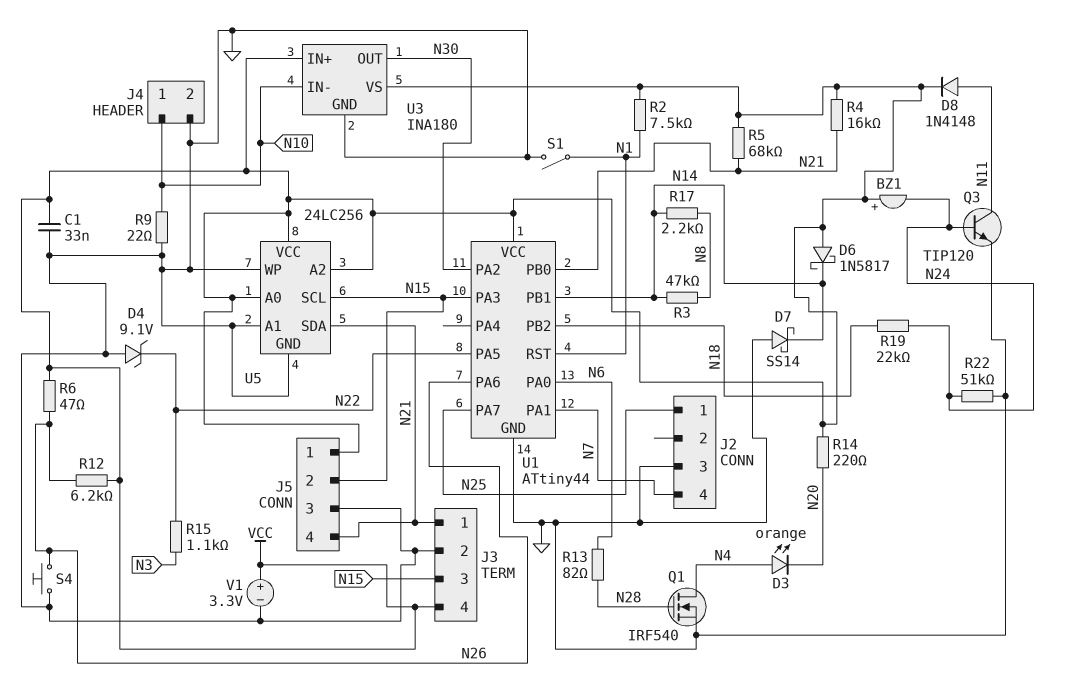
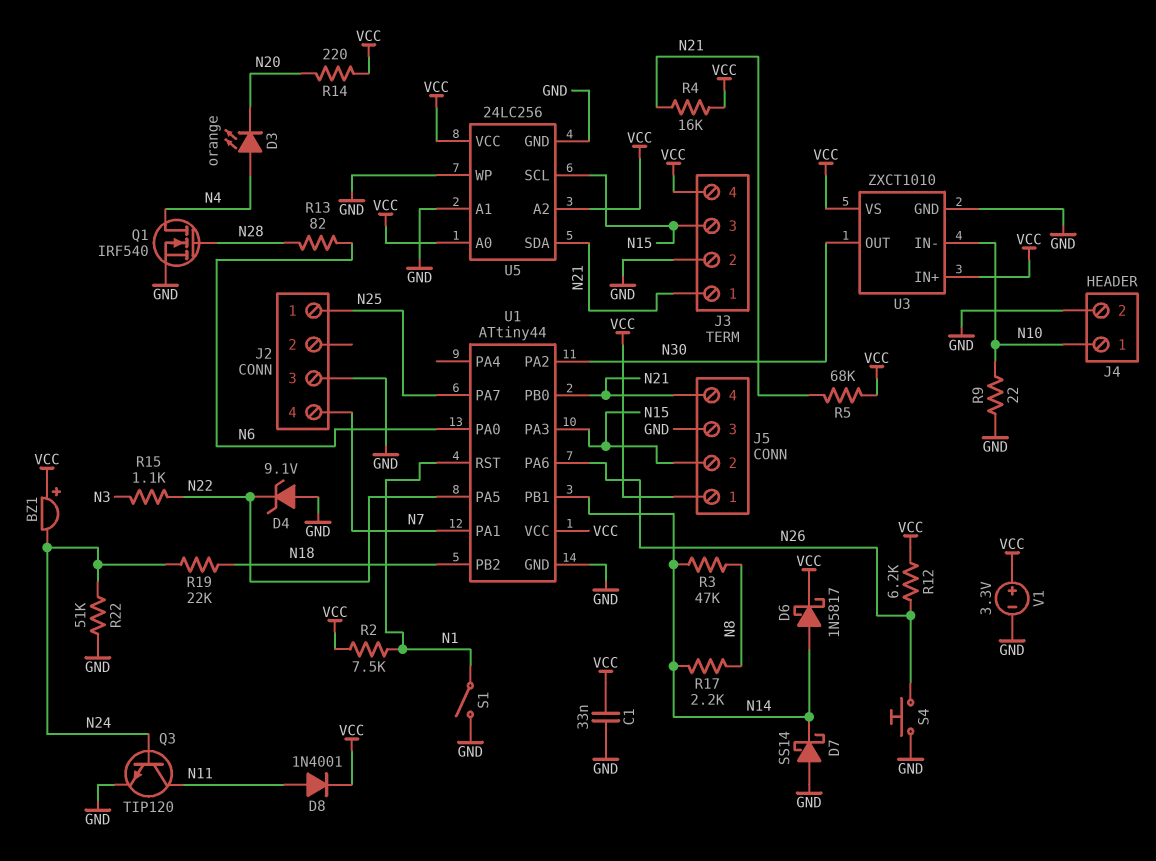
D6: schottky 1N5817 (A VCC, K N14) -> schottky 1N5817 (A N14, K VCC)
D8: diode 1N4148 (A N11, K VCC) -> diode 1N4001 (A N11, K VCC)
R6: 47 (N26, VCC) -> none
U3: INA180 -> ZXCT1010

